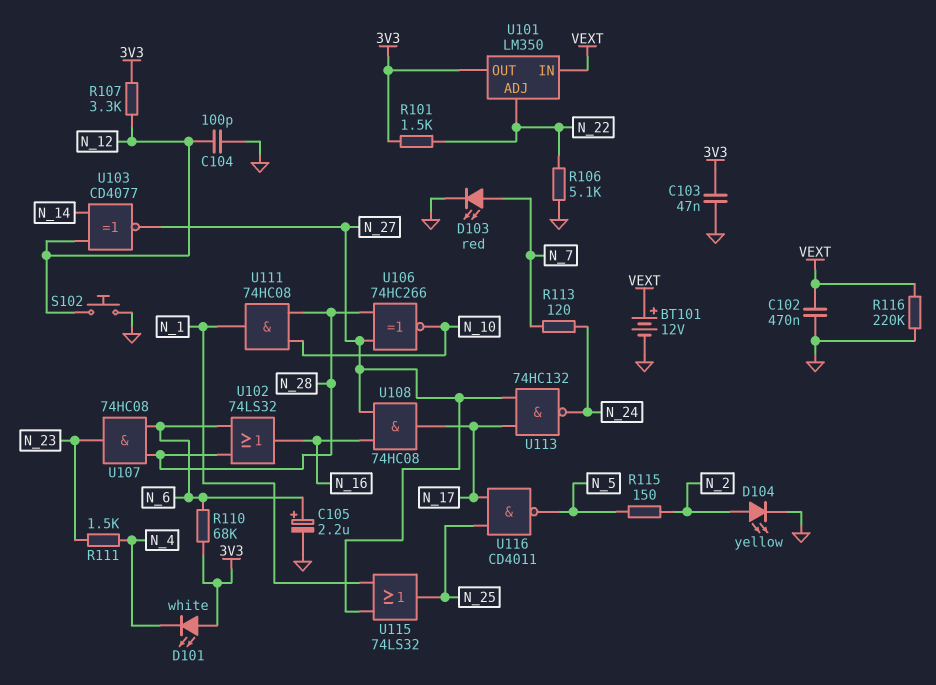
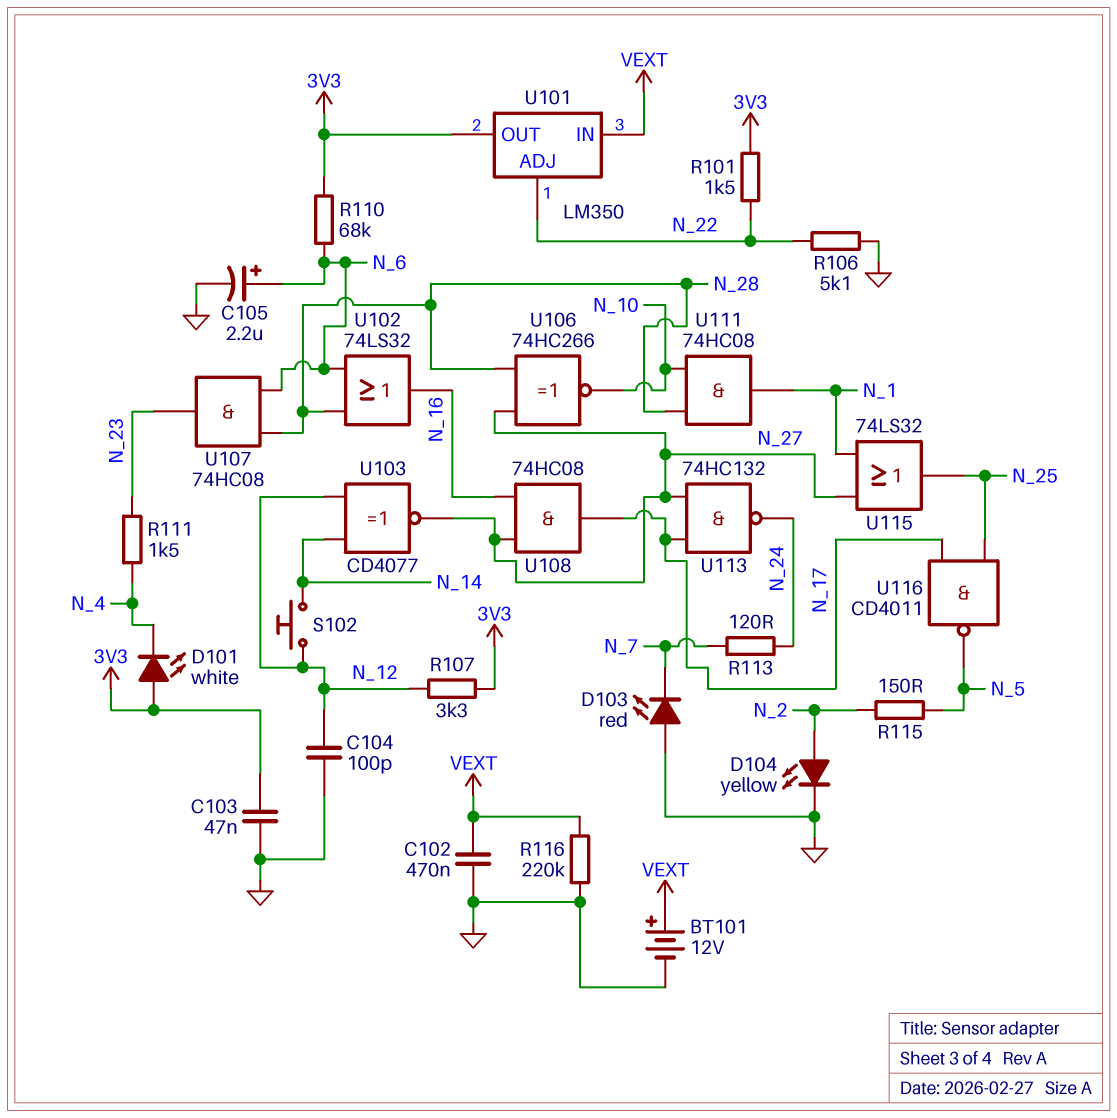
D103: LED red (A N_7, K GND) -> LED red (A GND, K N_7)
S102: button (GND, N_12) -> button (N_12, N_14)

